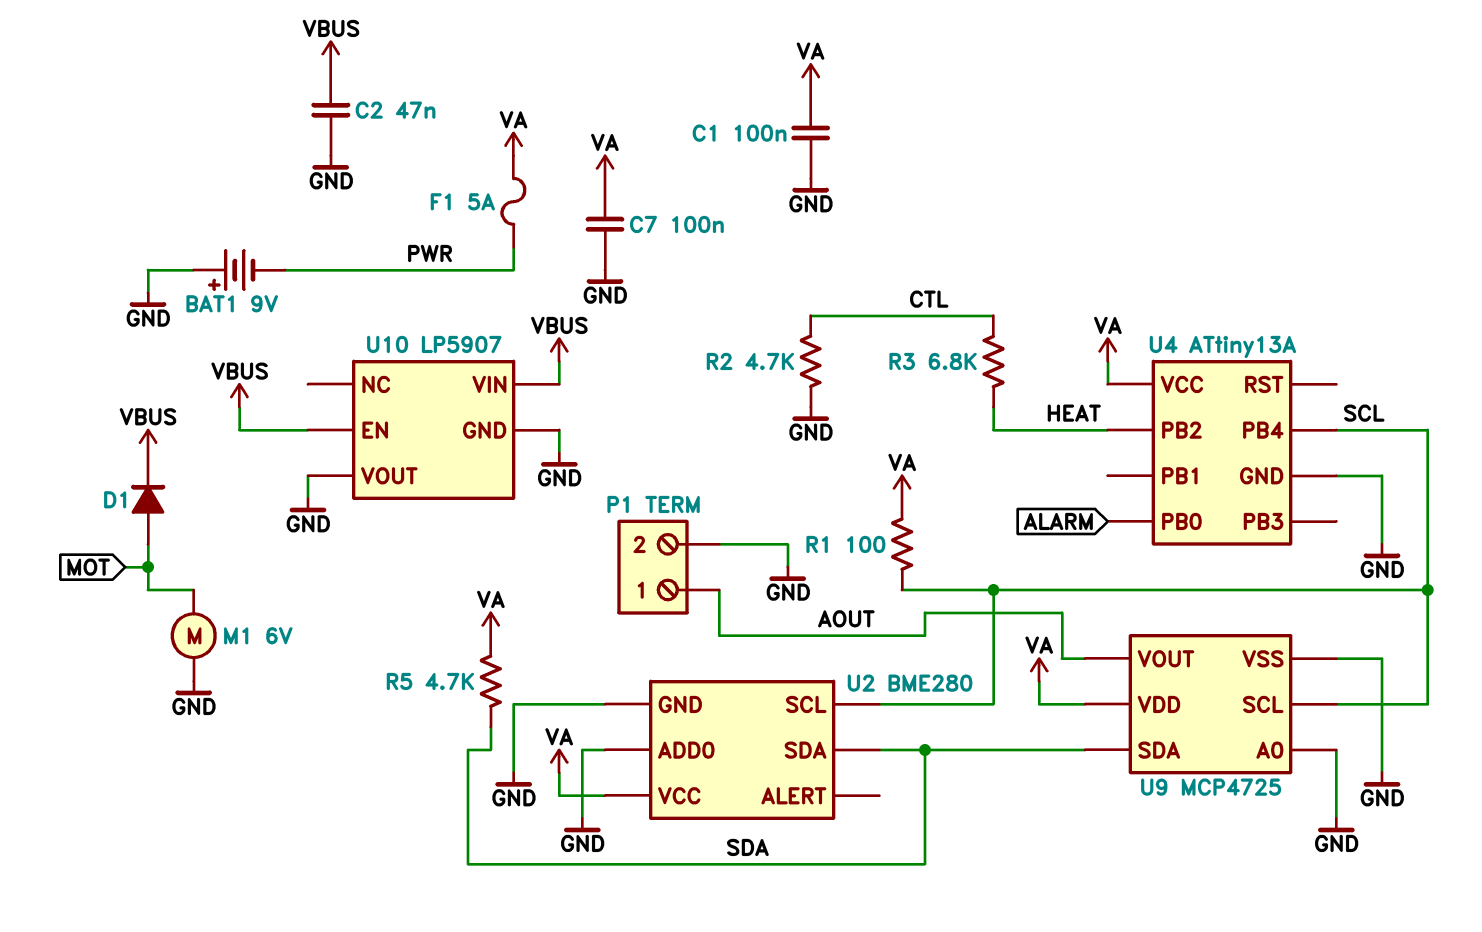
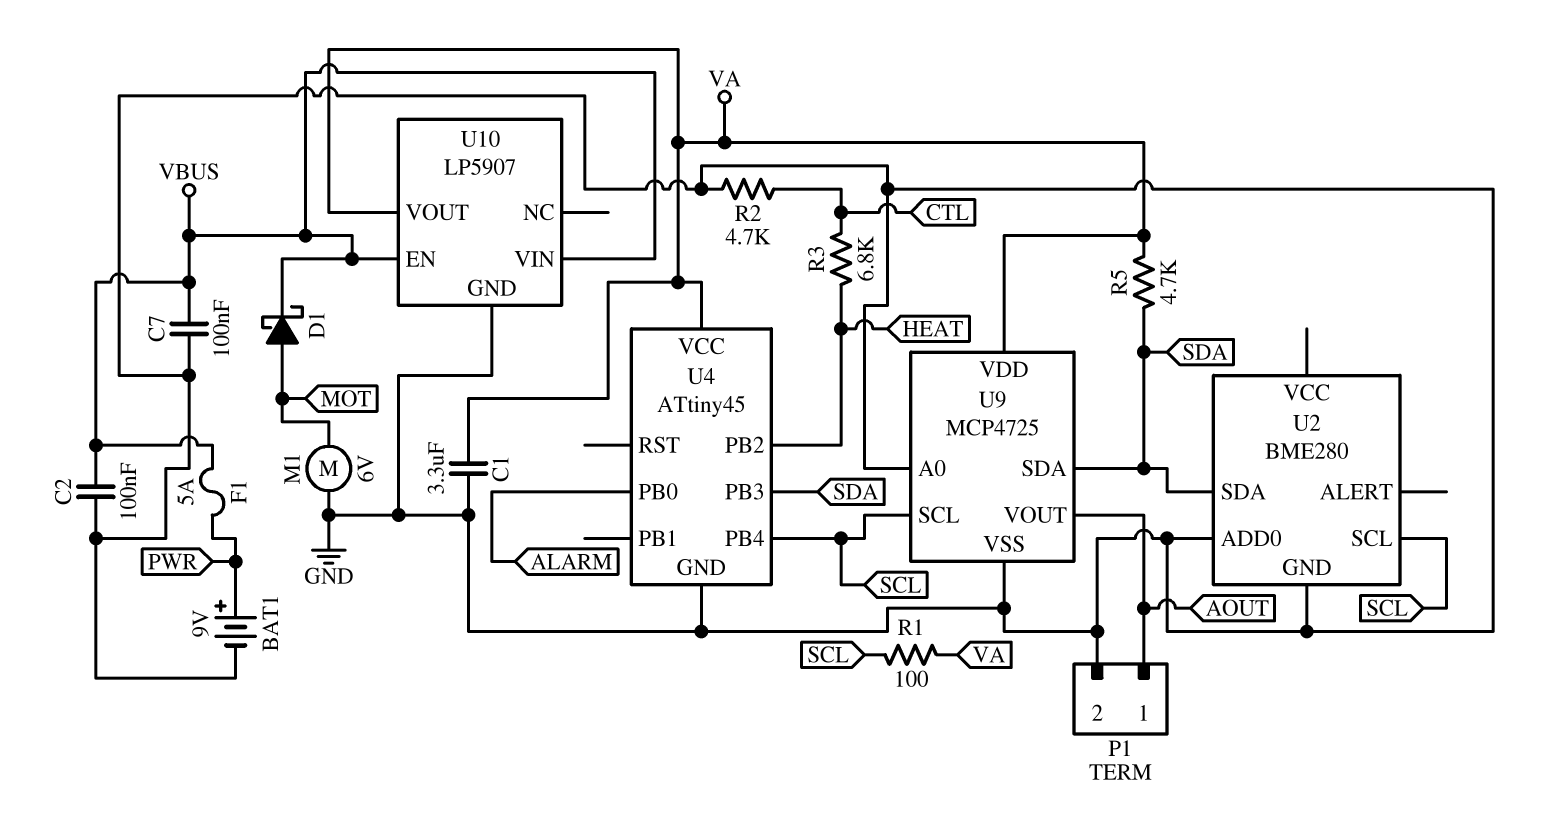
BAT1: 9V (plus GND, minus PWR) -> 9V (plus PWR, minus GND)
C1: 100nF (GND, VA) -> 3.3uF (GND, VA)
C2: 47nF (GND, VBUS) -> 100nF (GND, VBUS)
C7: 100nF (GND, VA) -> 100nF (GND, VBUS)
D1: diode (A MOT, K VBUS) -> schottky (A MOT, K VBUS)
F1: 5A (PWR, VA) -> 5A (PWR, VBUS)
U2 pin VCC: VA -> none
U4: ATtiny13A -> ATtiny45
U4 pin PB3: none -> SDA
U10 pin VOUT: GND -> VA

